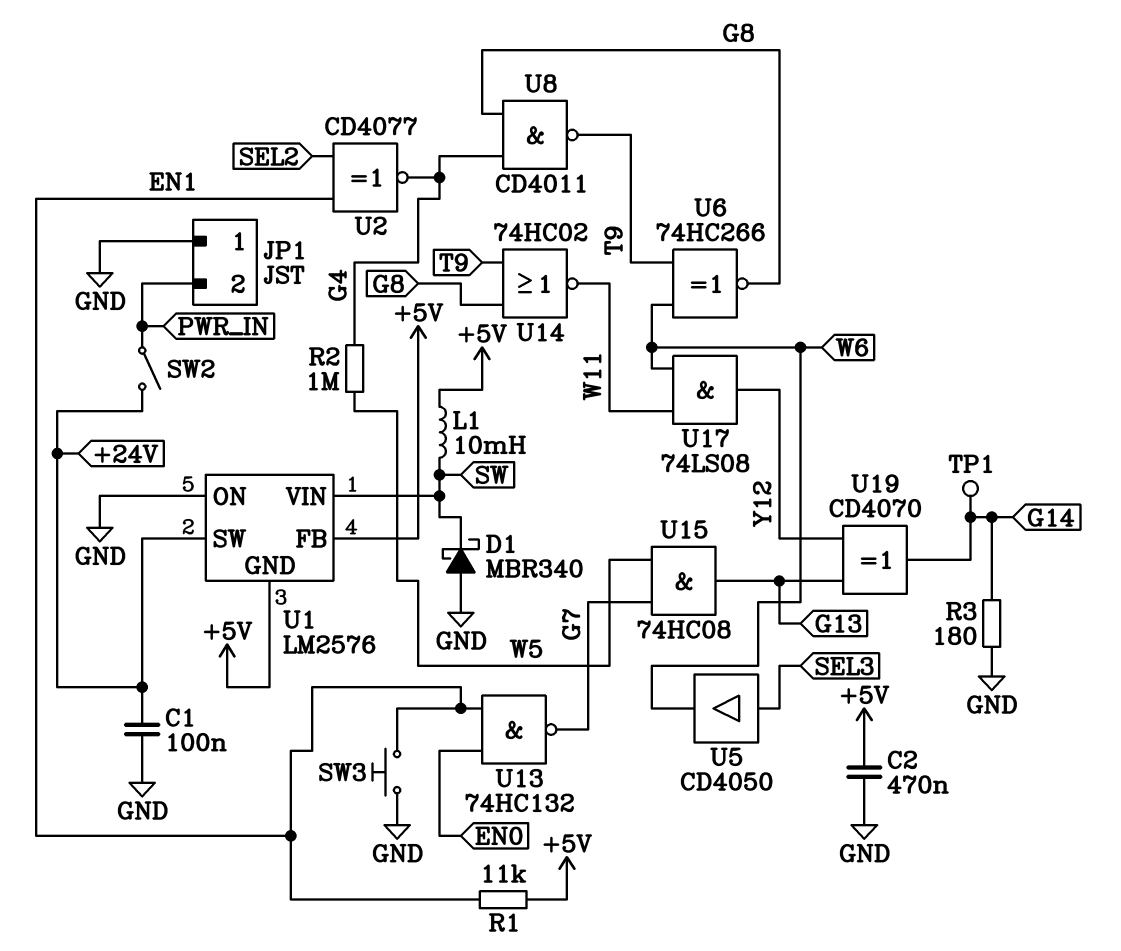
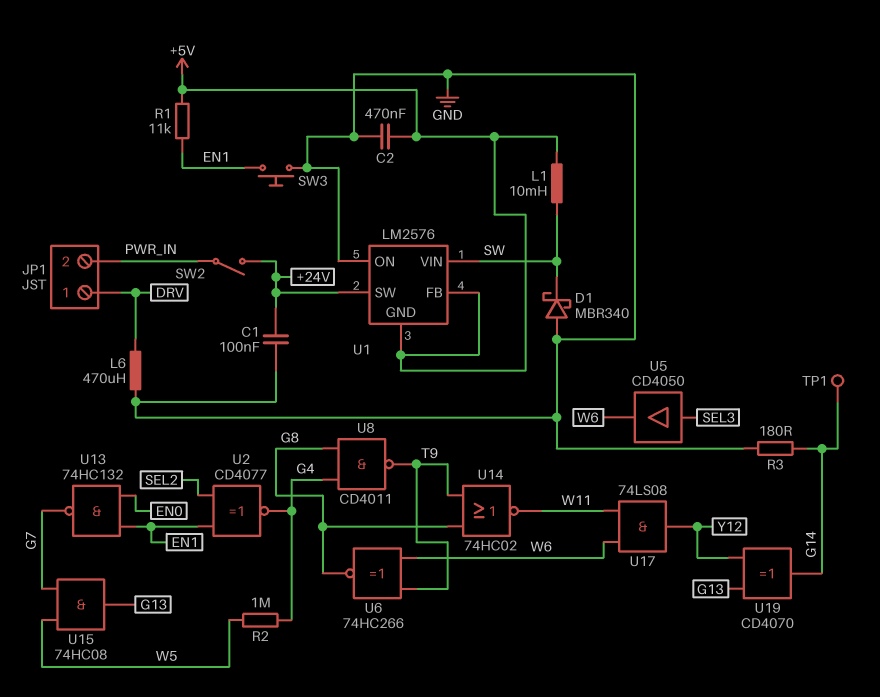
JP1 pin 1: GND -> DRV
L6: none -> 470uH (DRV, GND)

